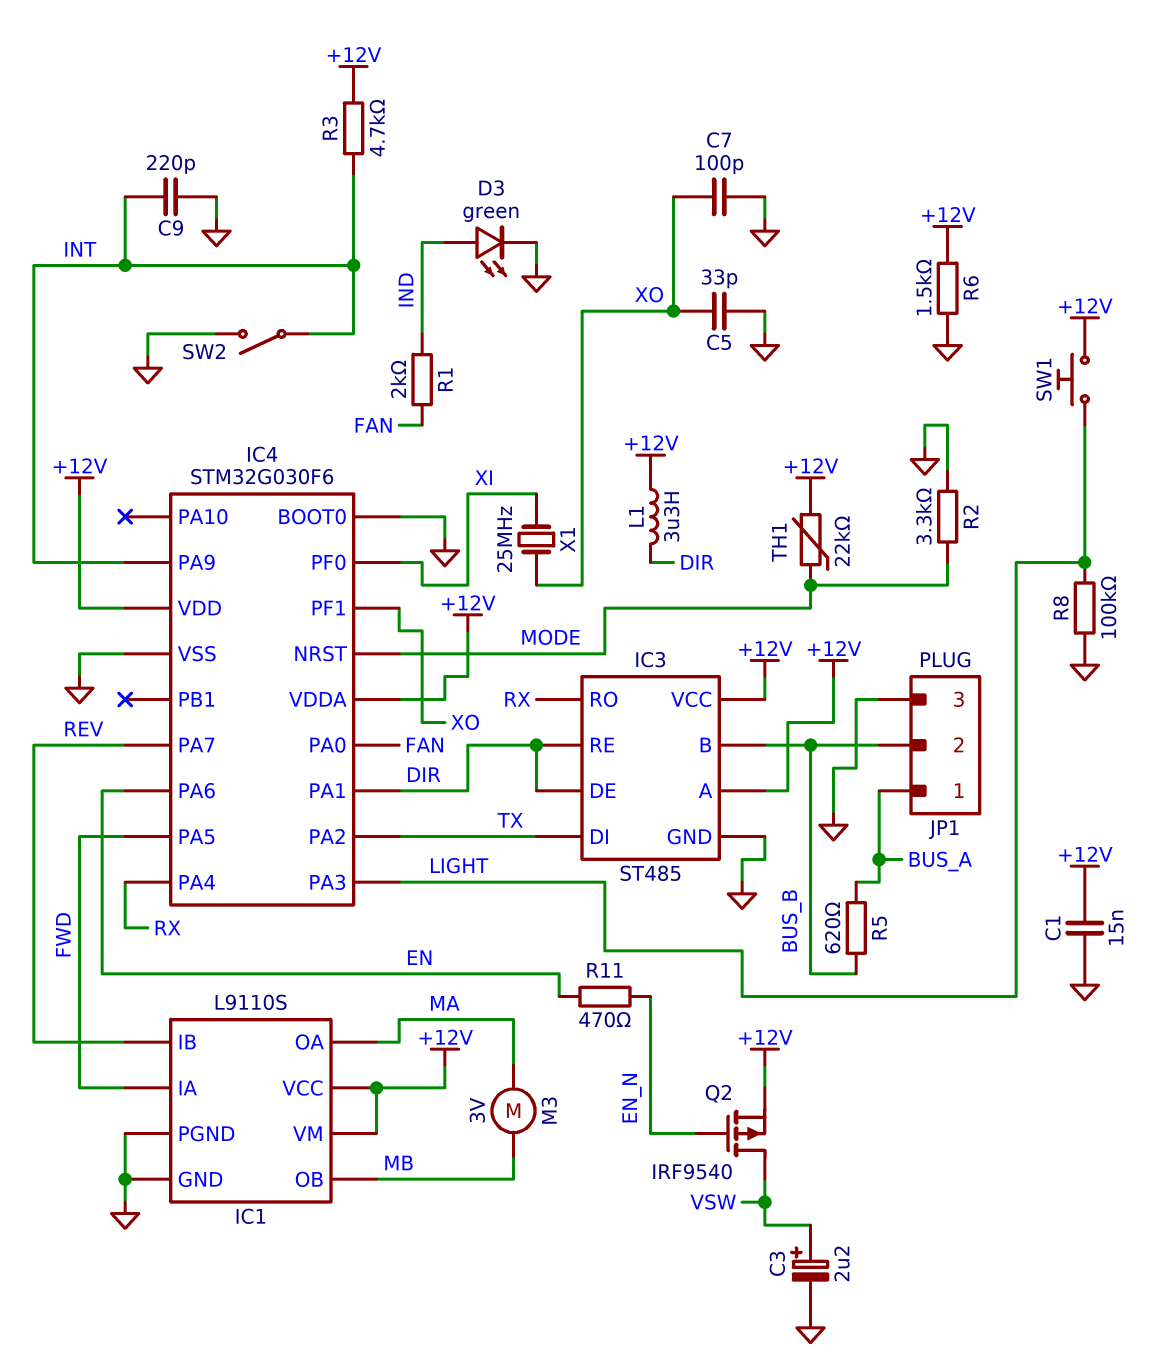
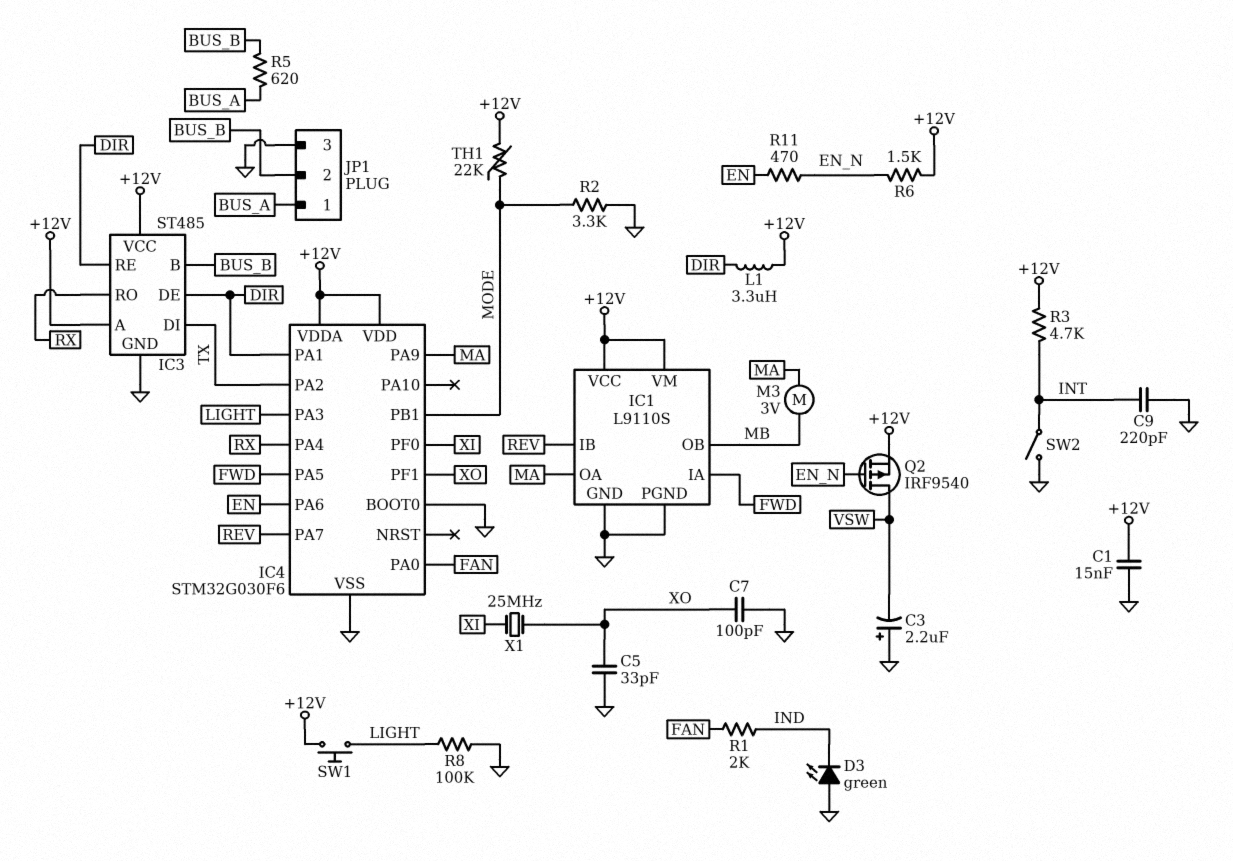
C3: 2.2uF (plus VSW, minus GND) -> 2.2uF (plus GND, minus VSW)
D3: LED green (A IND, K GND) -> LED green (A GND, K IND)
IC4 pin NRST: MODE -> none
IC4 pin PA9: INT -> MA
IC4 pin PB1: none -> MODE
R6: 1.5k (+12V, GND) -> 1.5k (+12V, EN_N)

